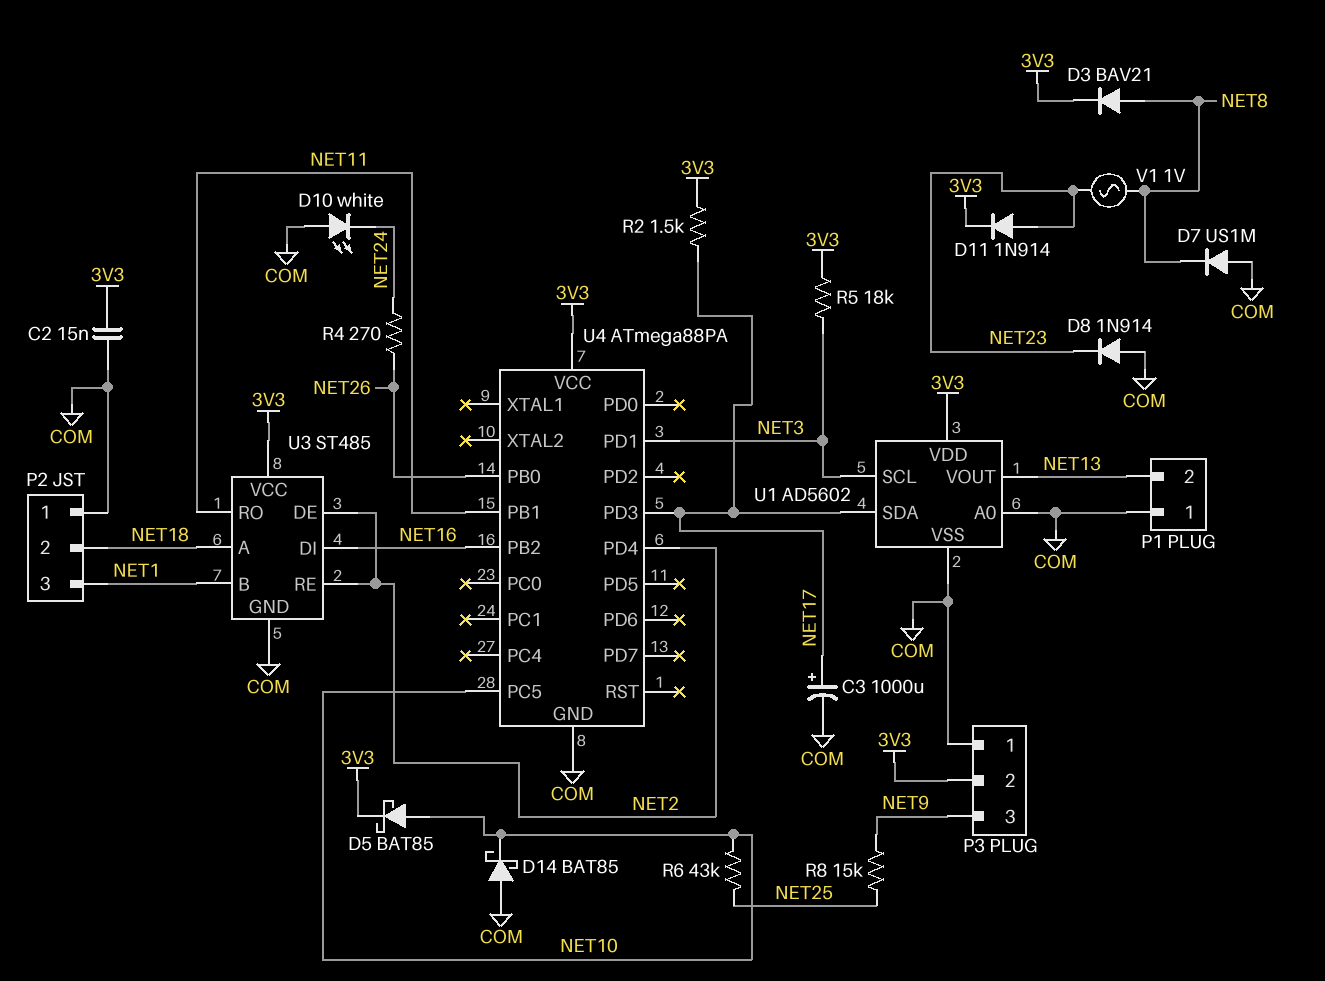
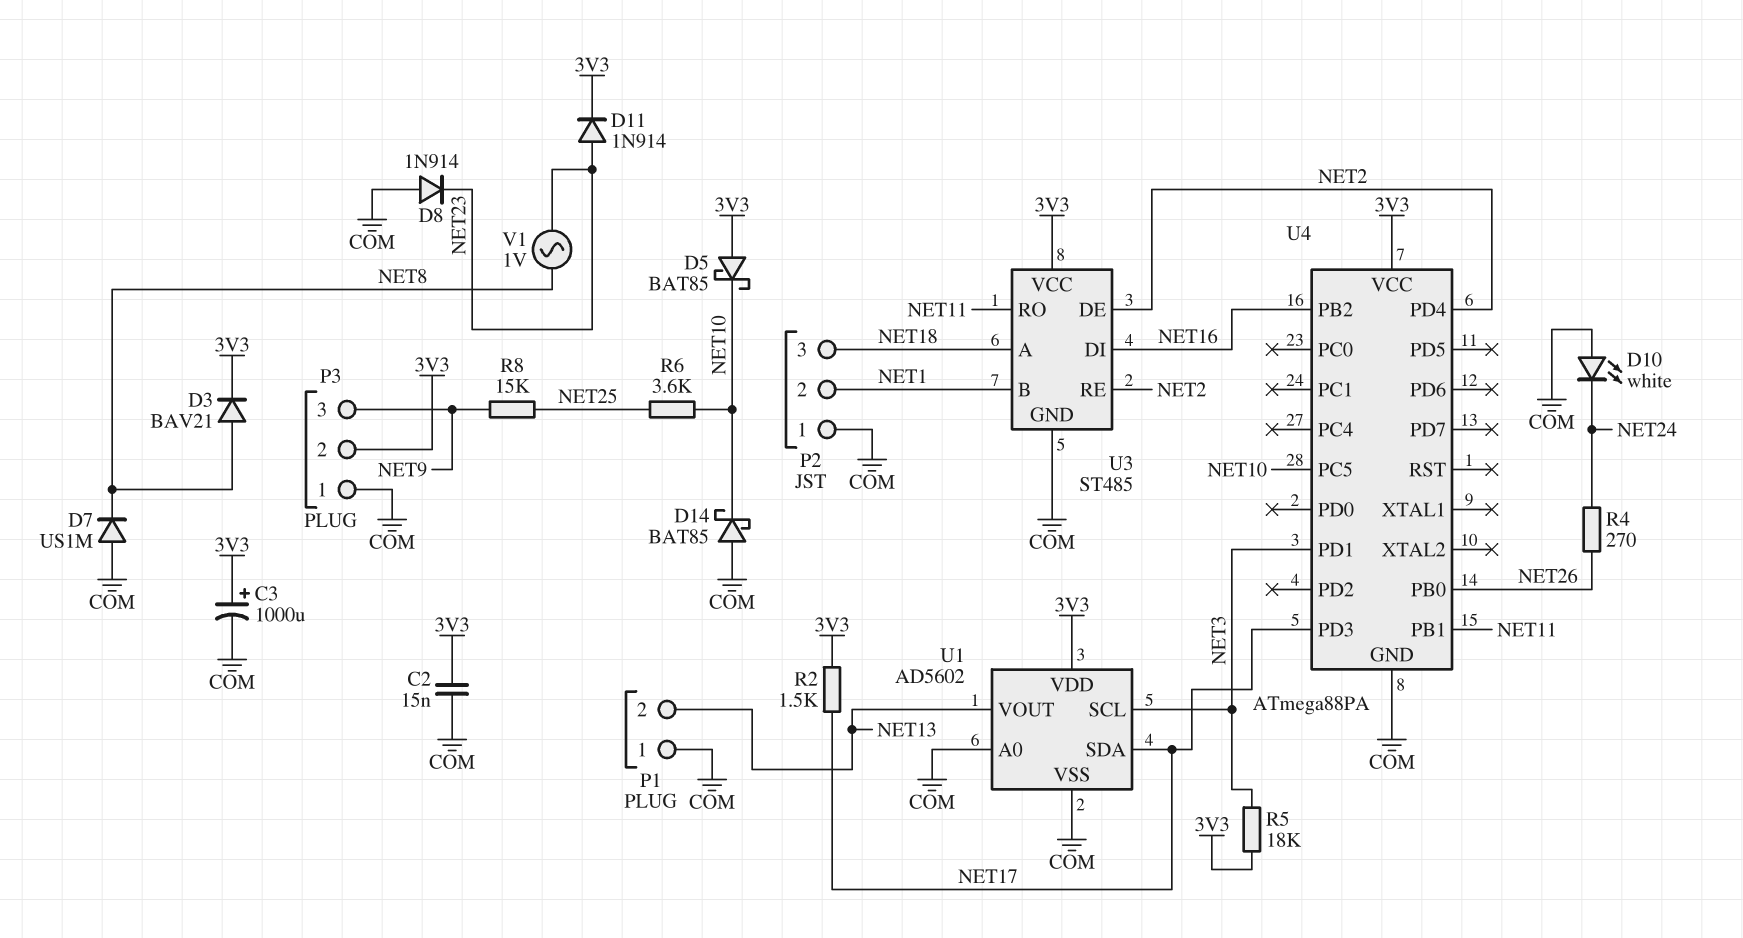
C3: 1000uF (plus NET17, minus COM) -> 1000uF (plus 3V3, minus COM)
D5: schottky BAT85 (A NET10, K 3V3) -> schottky BAT85 (A 3V3, K NET10)
P2 pin 2: NET18 -> NET1
P2 pin 3: NET1 -> NET18
R6: 43k (NET10, NET25) -> 3.6k (NET10, NET25)

